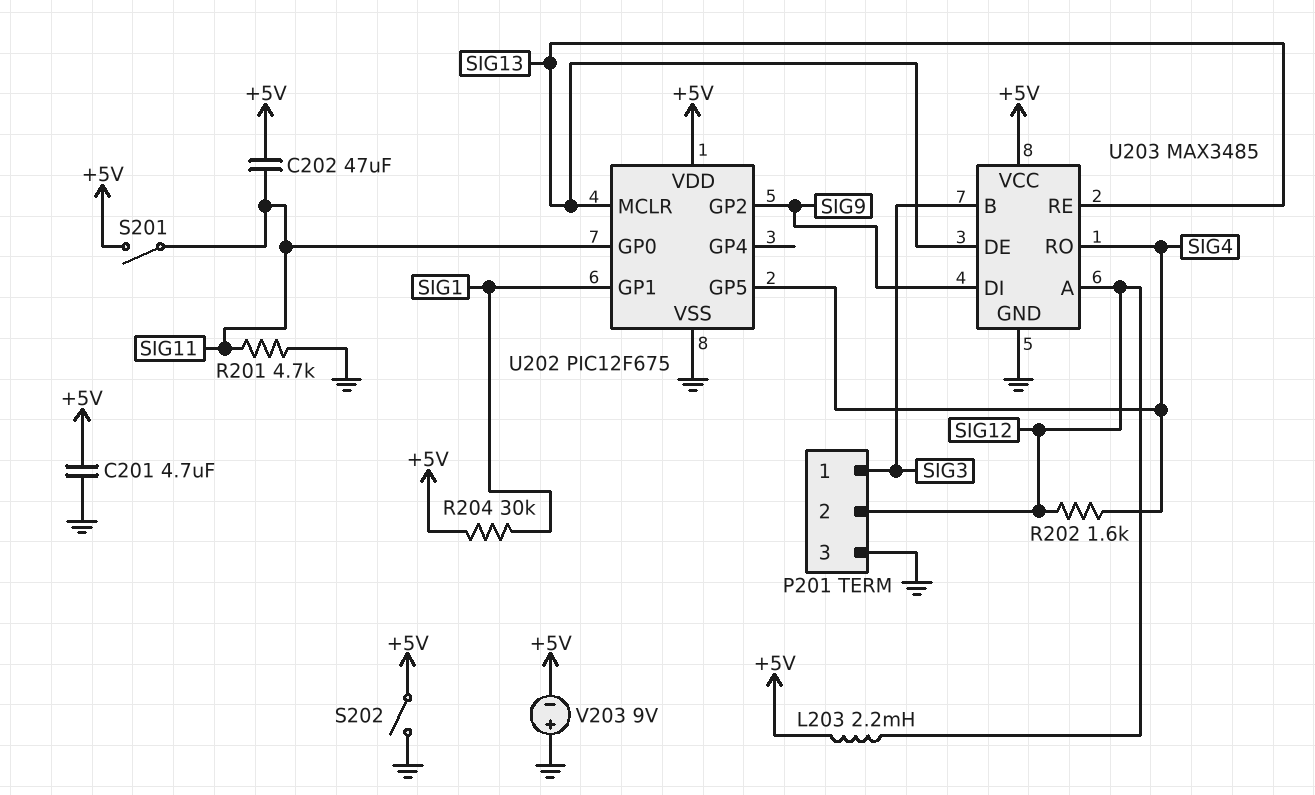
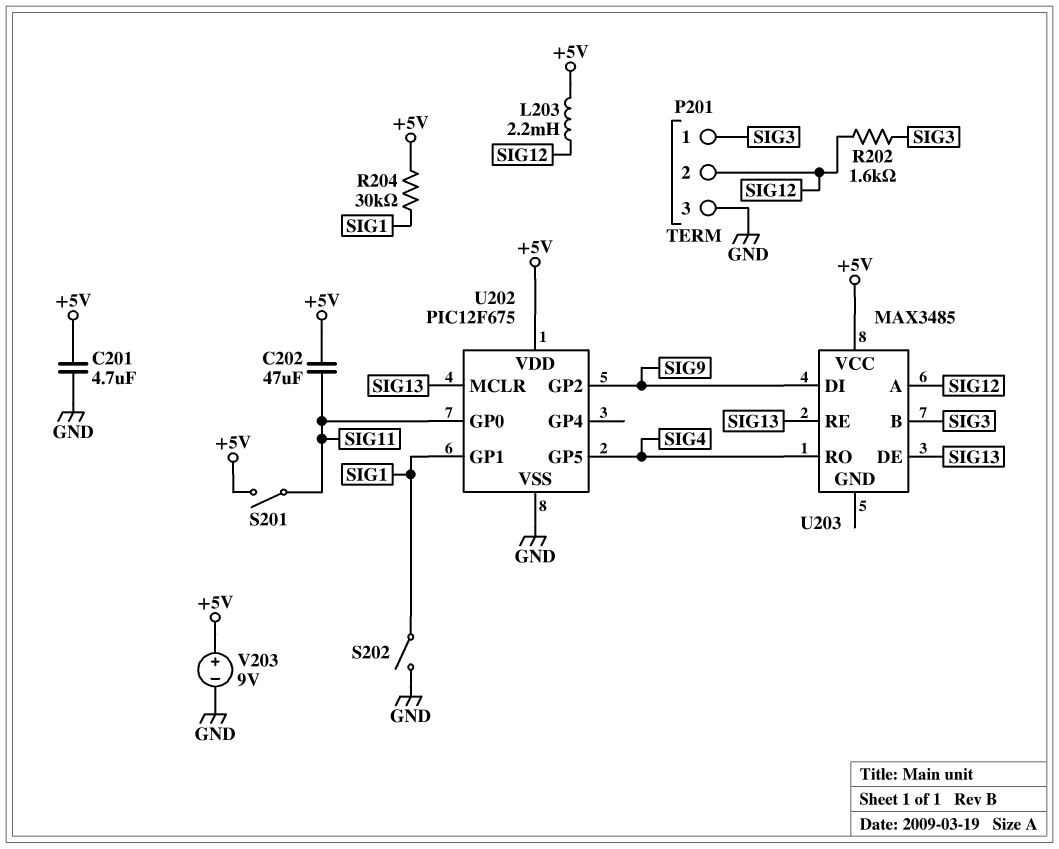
R201: 4.7k (GND, SIG11) -> none
R202: 1.6k (SIG4, SIG12) -> 1.6k (SIG3, SIG12)
S202: switch (+5V, GND) -> switch (GND, SIG1)
U203 pin GND: GND -> none
V203: 9V (plus GND, minus +5V) -> 9V (plus +5V, minus GND)

